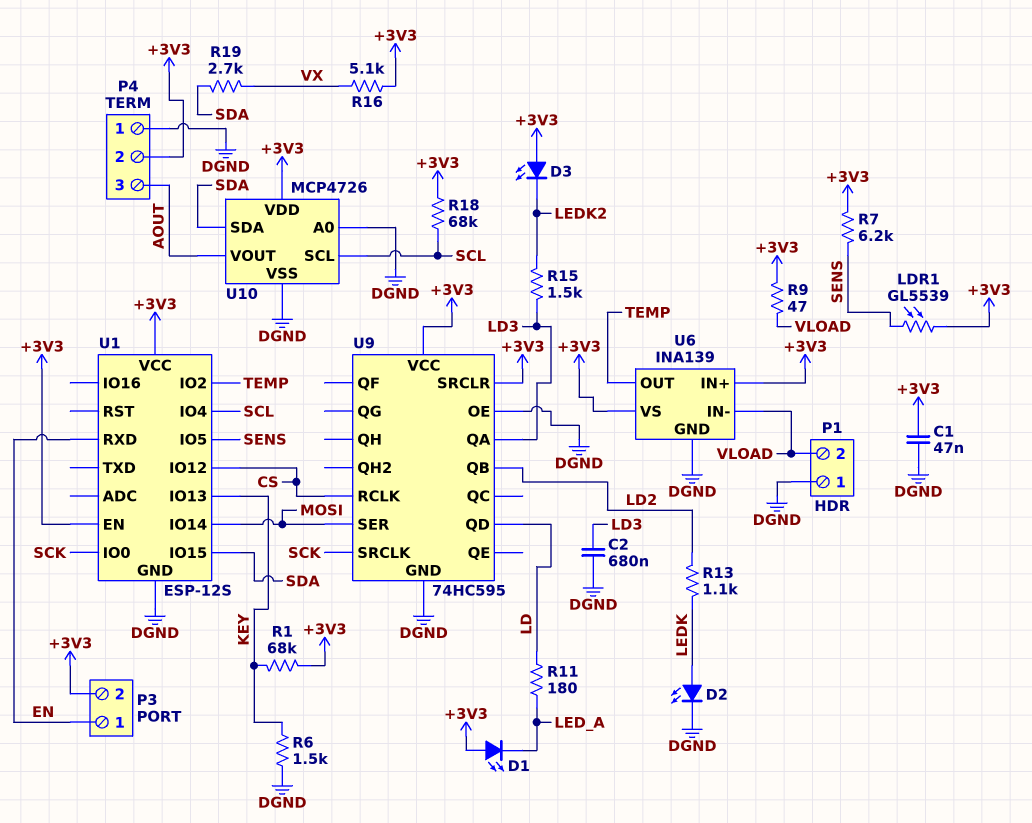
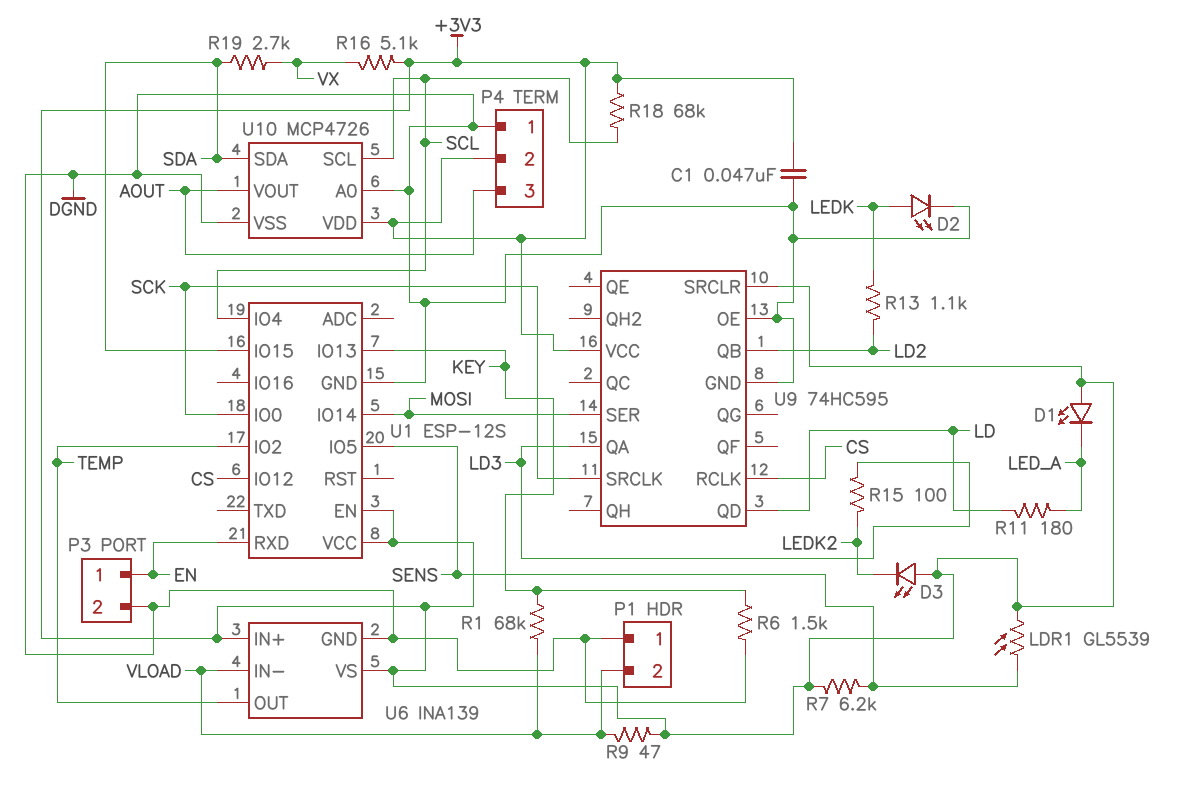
C2: 680nF (DGND, LD3) -> none
P3 pin 2: +3V3 -> DGND
R1: 68k (+3V3, KEY) -> 68k (KEY, VLOAD)
R15: 1.5k (LD3, LEDK2) -> 100 (LD3, LEDK2)

